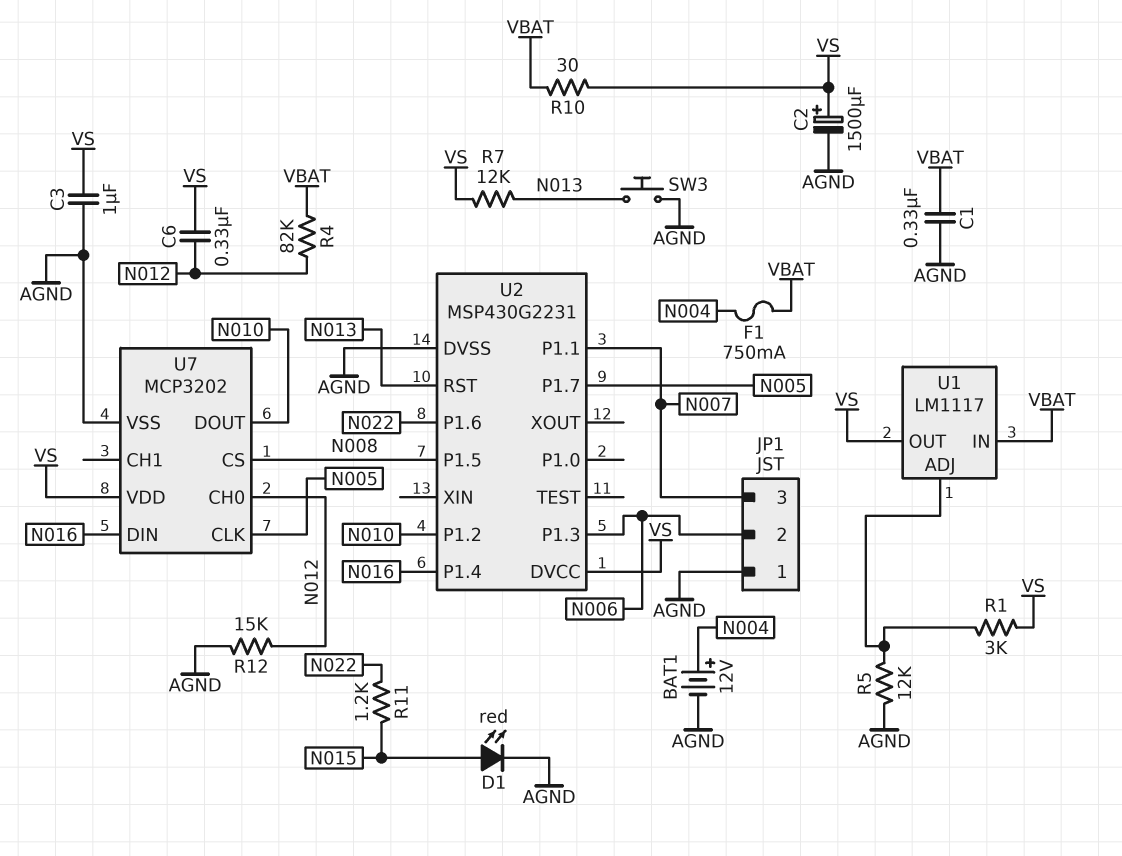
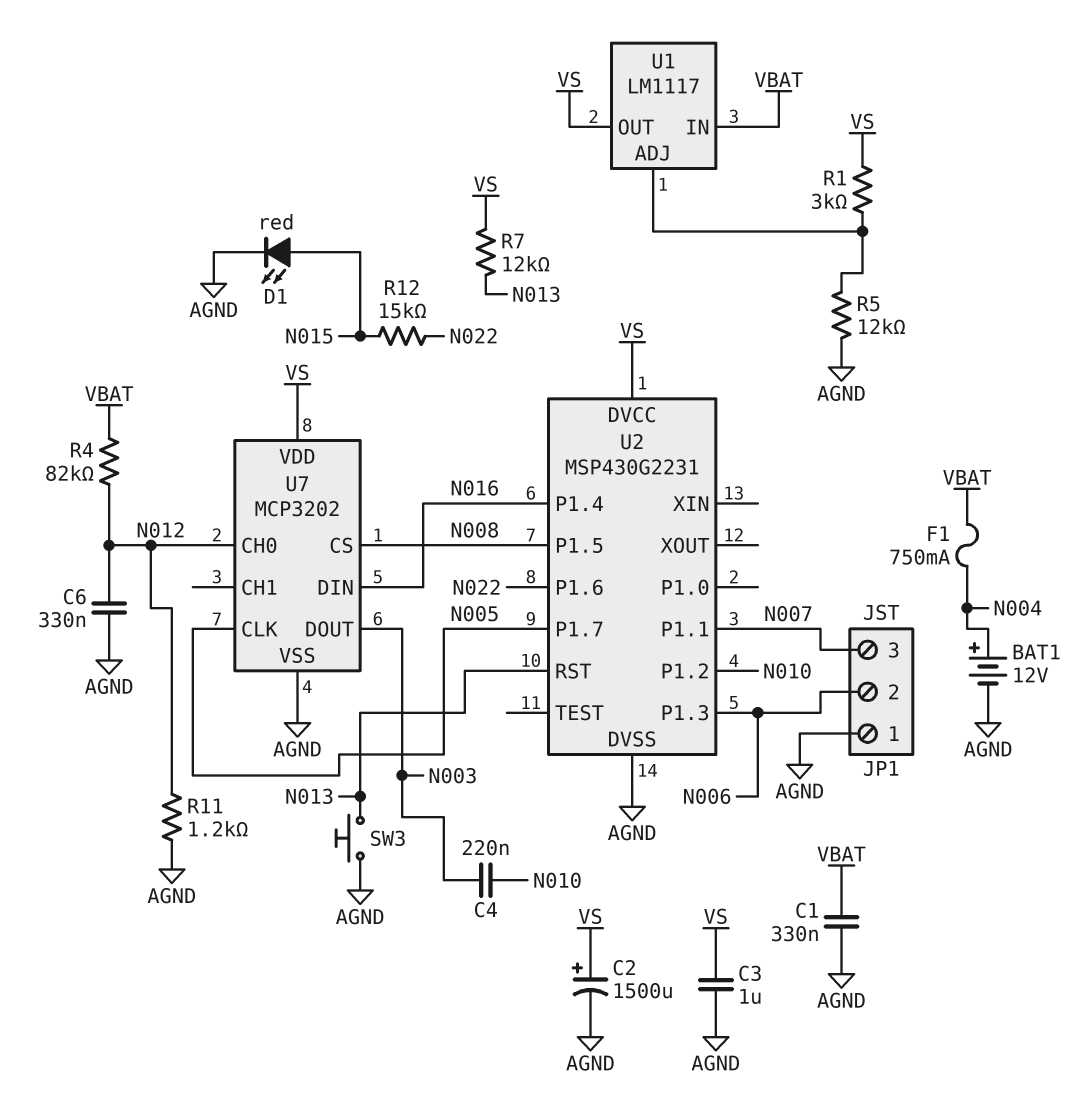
C4: none -> 220nF (N003, N010)
C6: 330nF (N012, VS) -> 330nF (AGND, N012)
R10: 30 (VBAT, VS) -> none
R11: 1.2k (N015, N022) -> 1.2k (AGND, N012)
R12: 15k (AGND, N012) -> 15k (N015, N022)
U7 pin DOUT: N010 -> N003

